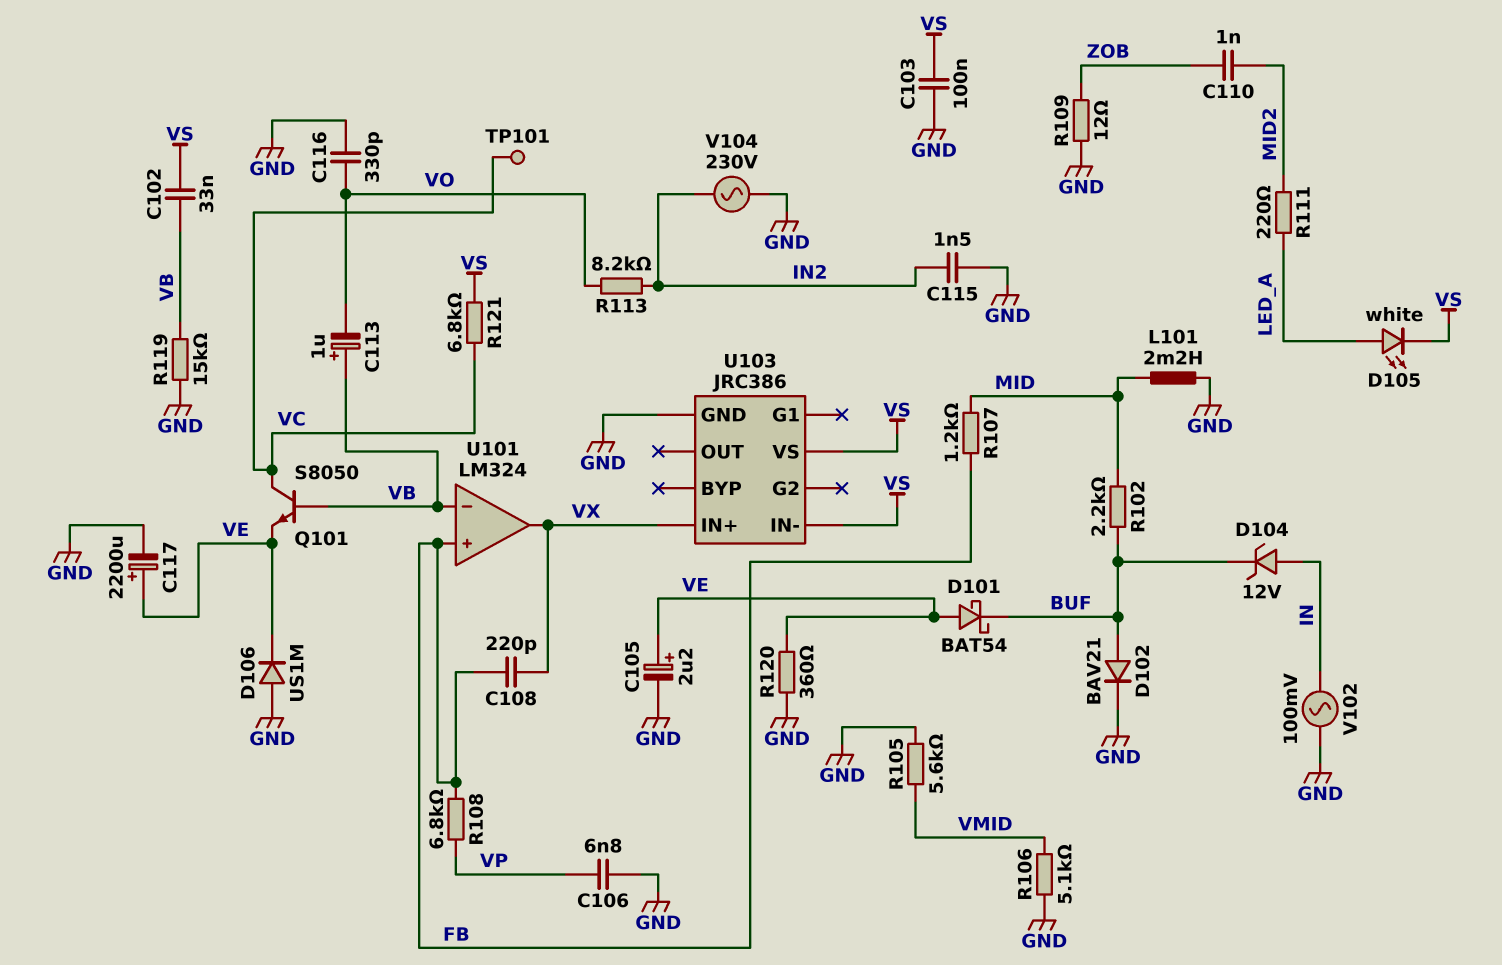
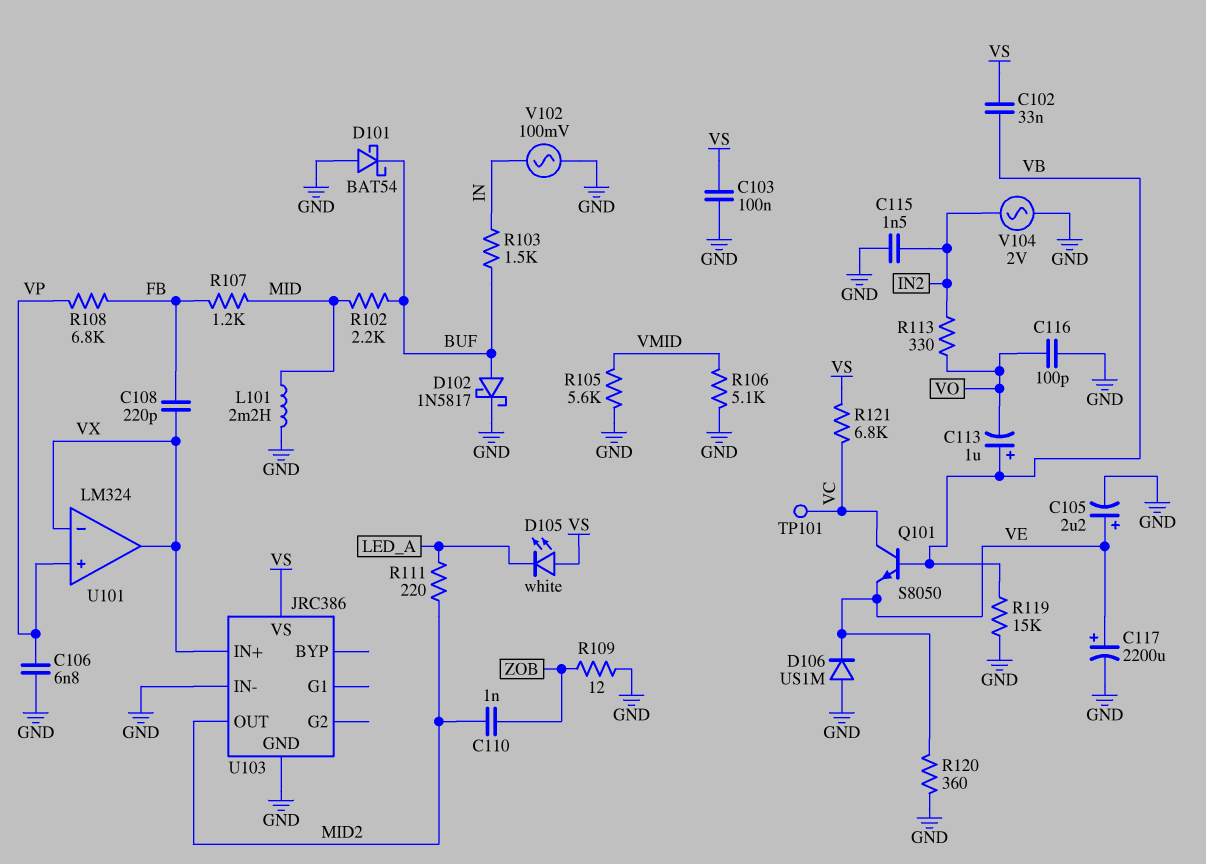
C116: 330pF (GND, VO) -> 100pF (GND, VO)
D101: schottky BAT54 (A VE, K BUF) -> schottky BAT54 (A GND, K BUF)
D102: diode BAV21 (A BUF, K GND) -> schottky 1N5817 (A BUF, K GND)
D104: zener 12V (A IN, K BUF) -> none
D105: LED white (A LED_A, K VS) -> LED white (A VS, K LED_A)
R103: none -> 1.5k (BUF, IN)
R113: 8.2k (IN2, VO) -> 330 (IN2, VO)
U101 pin in+: FB -> VP
U101 pin in-: VB -> VX
U103 pin IN-: VS -> GND
U103 pin OUT: none -> MID2
V104: AC 230V (GND, IN2) -> AC 2V (GND, IN2)

